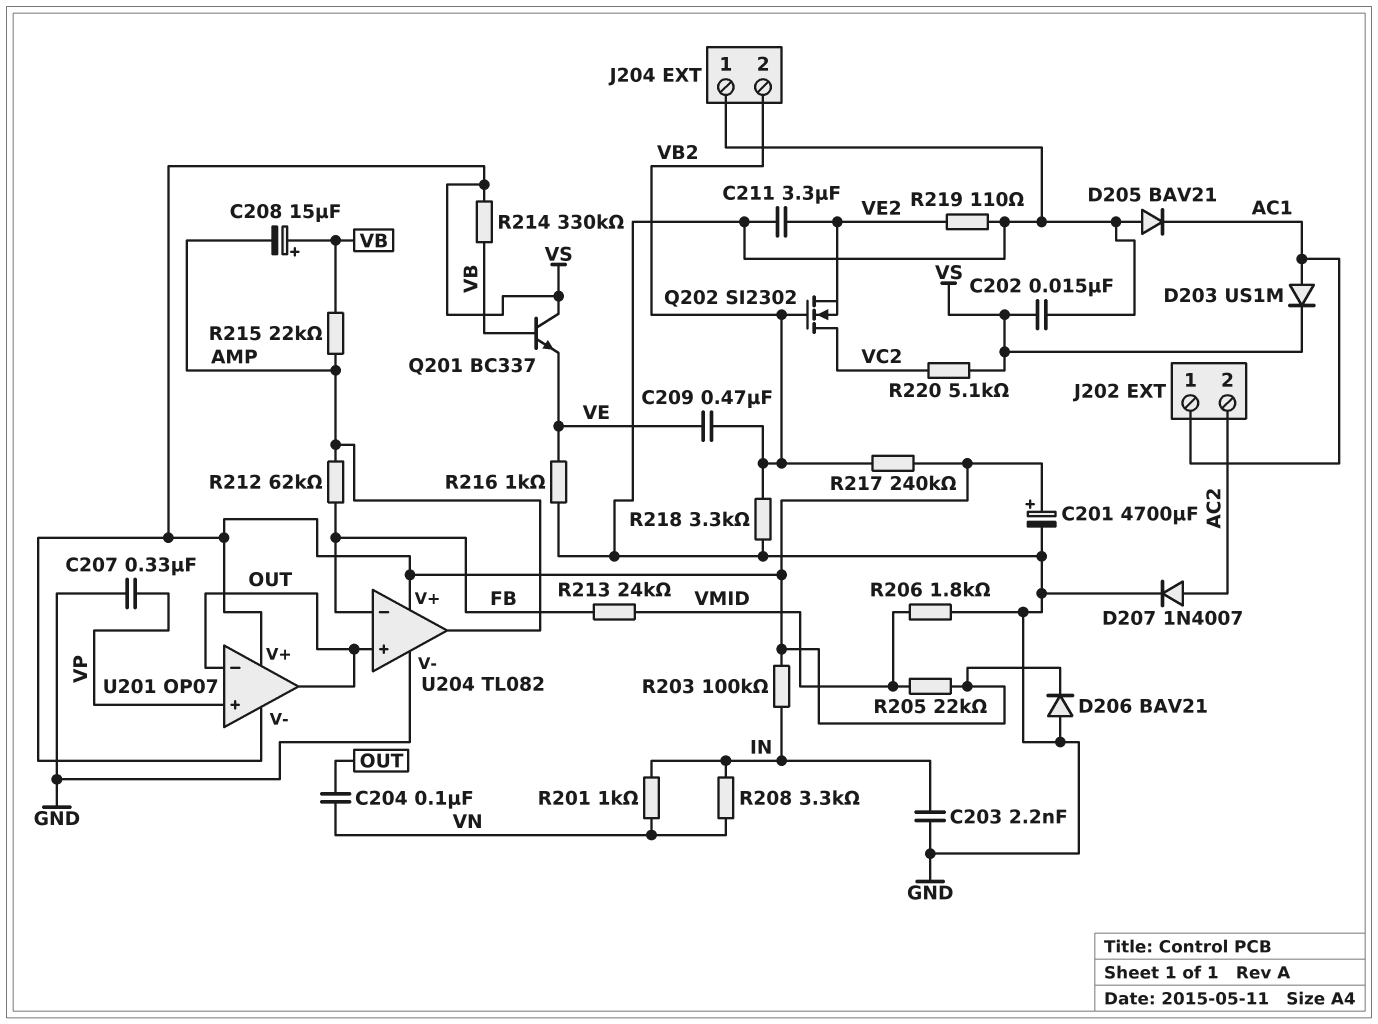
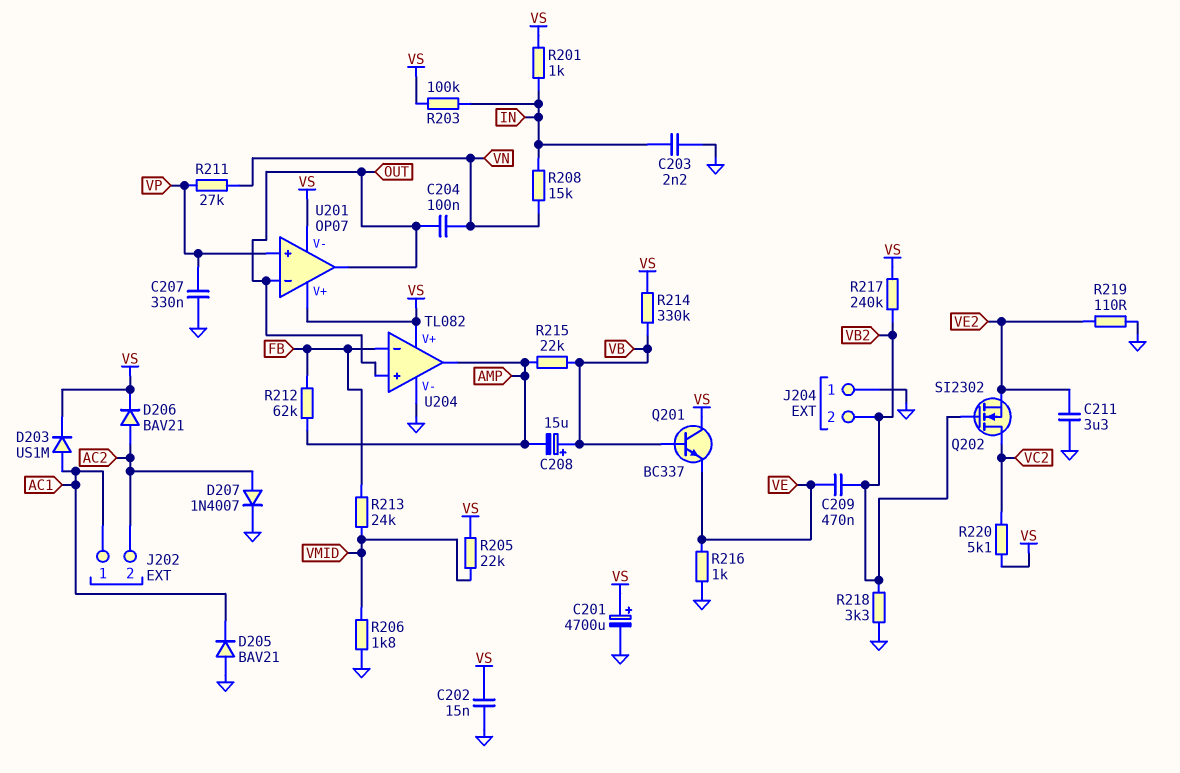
D206: diode BAV21 (A GND, K VS) -> diode BAV21 (A AC2, K VS)
R201: 1k (IN, VN) -> 1k (IN, VS)
R208: 3.3k (IN, VN) -> 15k (IN, VN)
R211: none -> 27k (VN, VP)

